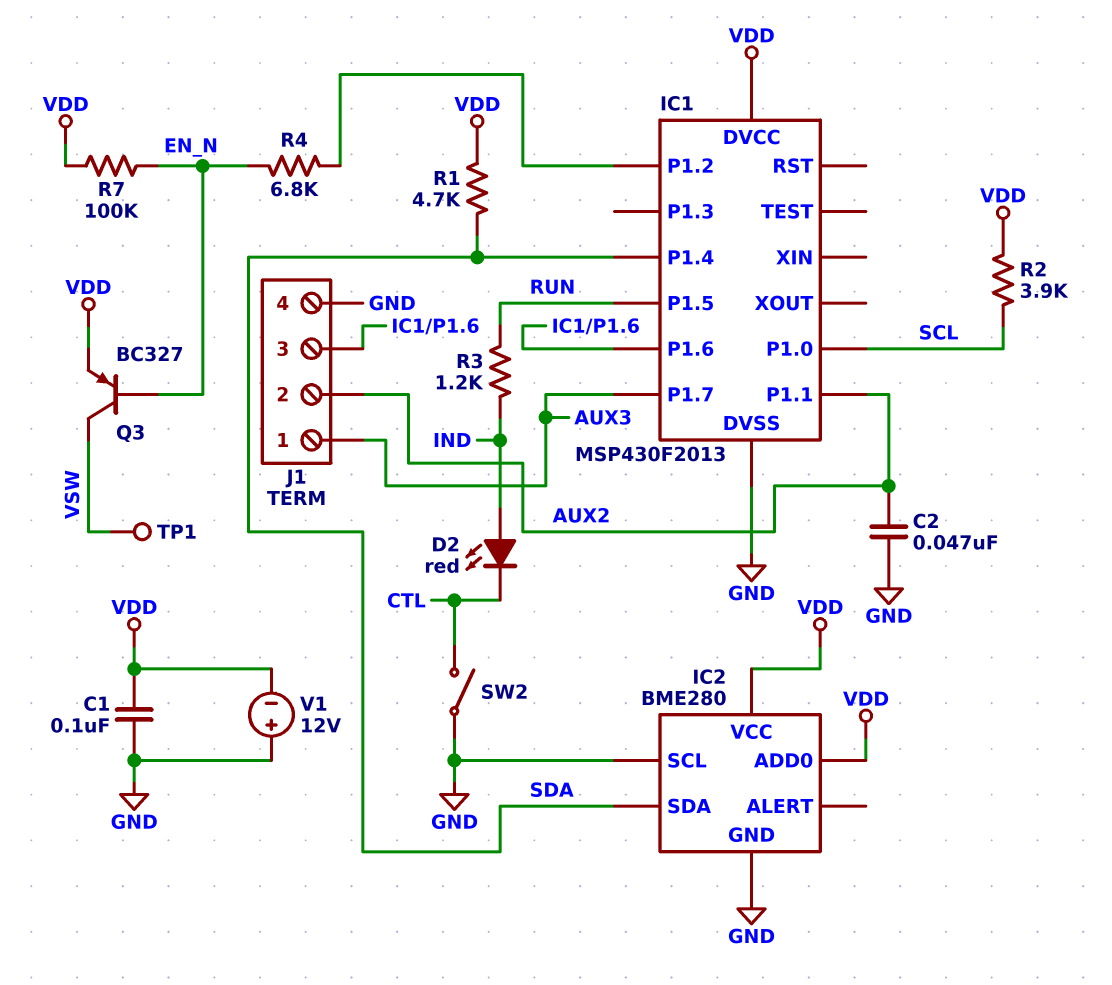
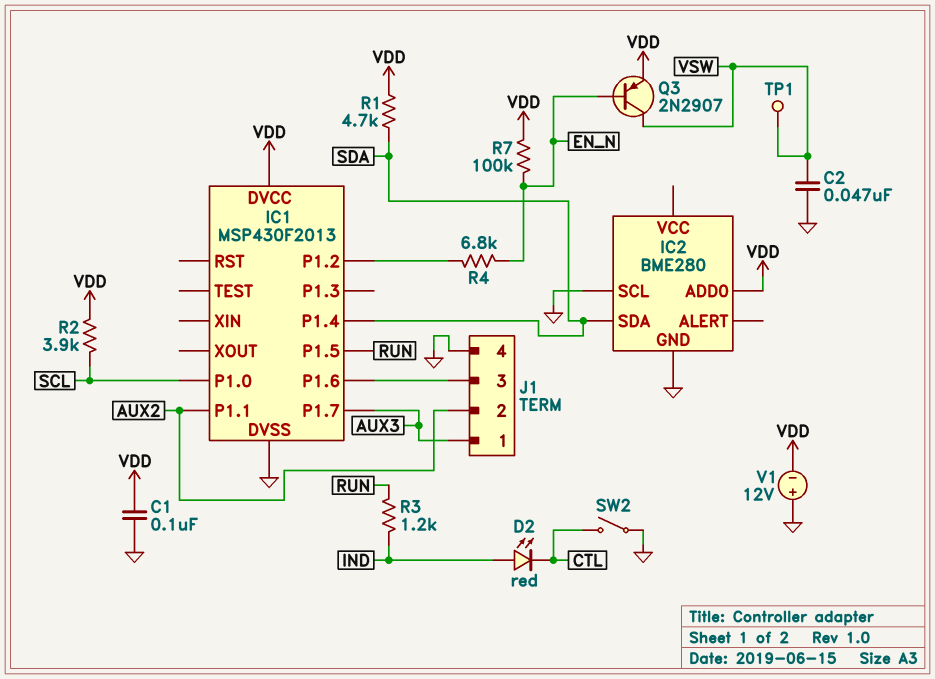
C2: 47nF (AUX2, GND) -> 47nF (GND, VSW)
IC2 pin VCC: VDD -> none
Q3: PNP BC327 (B EN_N, C VSW, E VDD) -> PNP 2N2907 (B EN_N, C VSW, E VDD)

